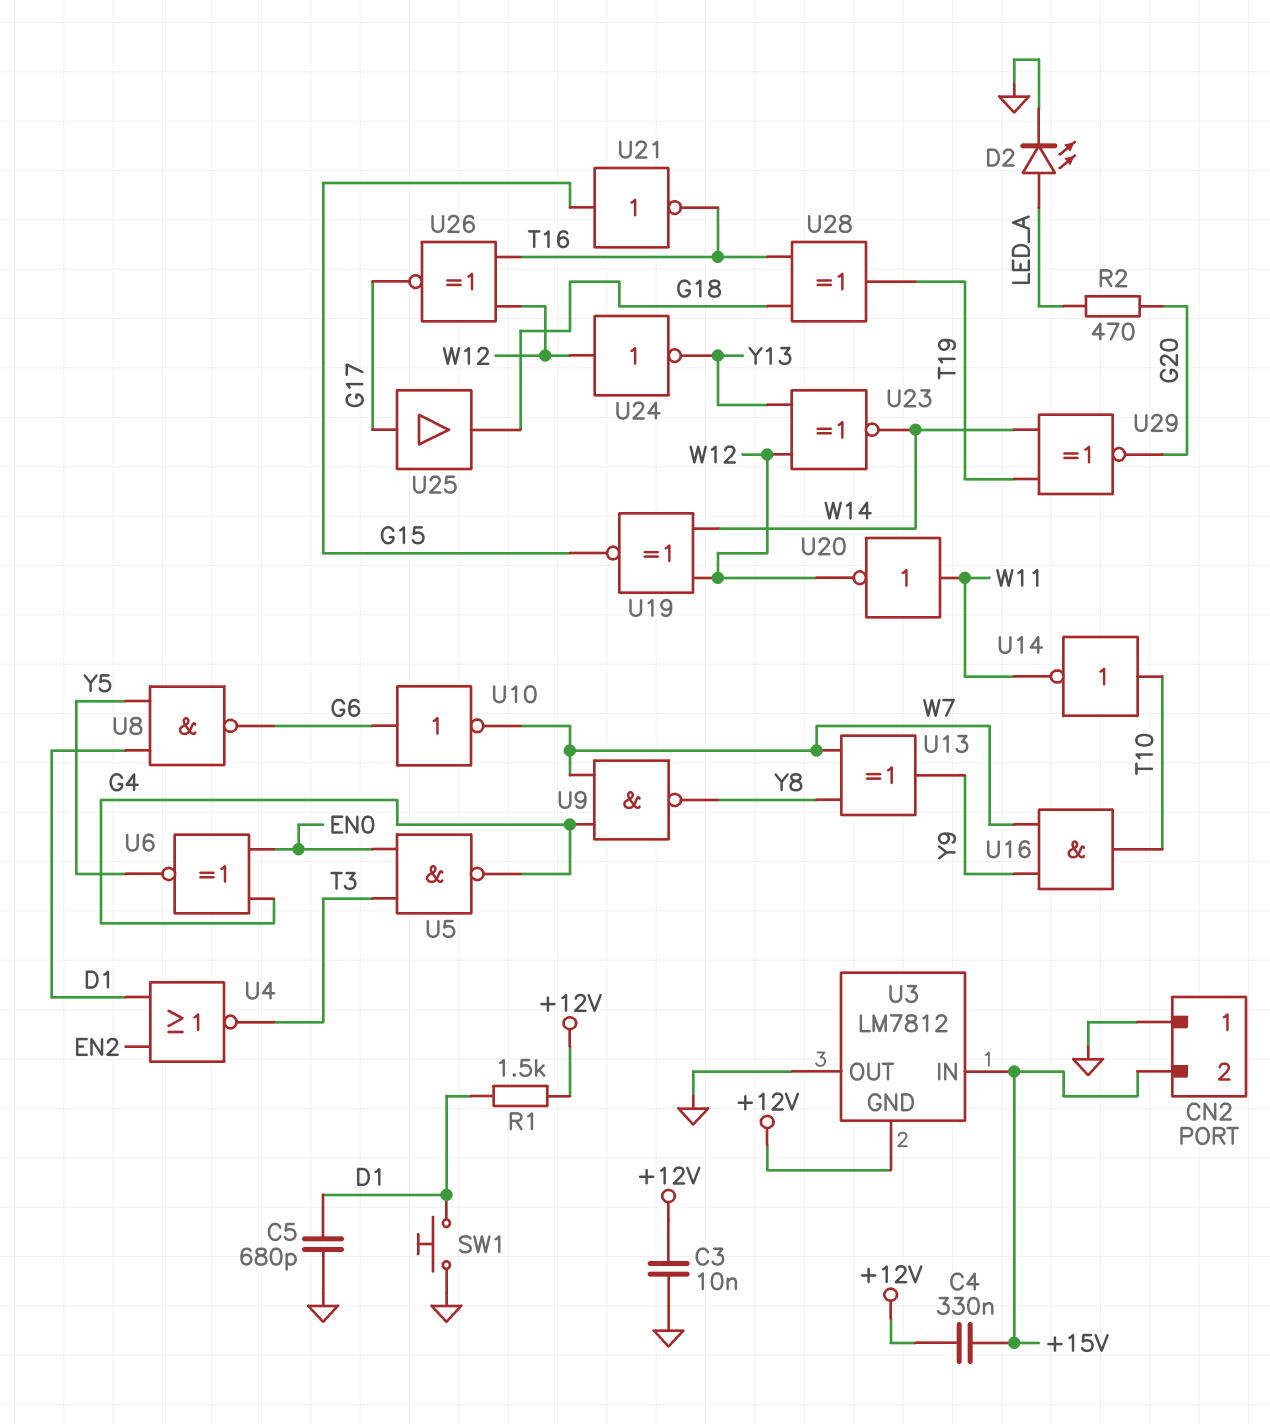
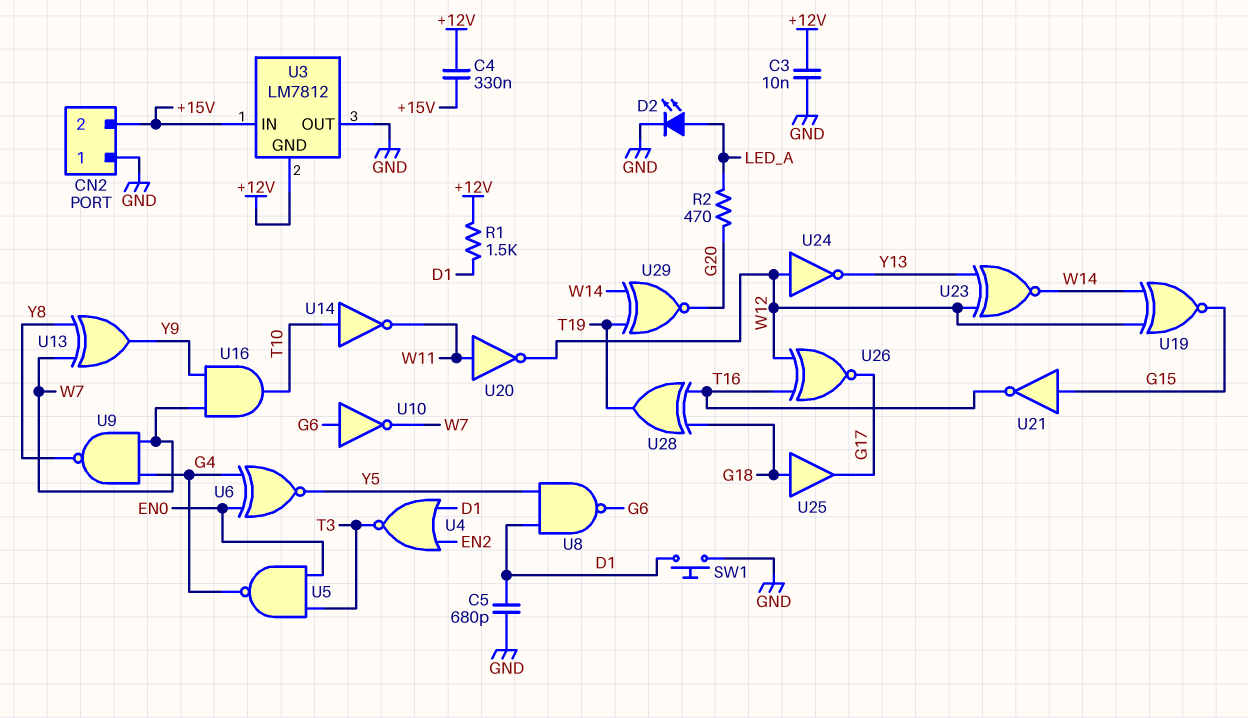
U25: buffer (in G17, out G18) -> buffer (in G18, out G17)

